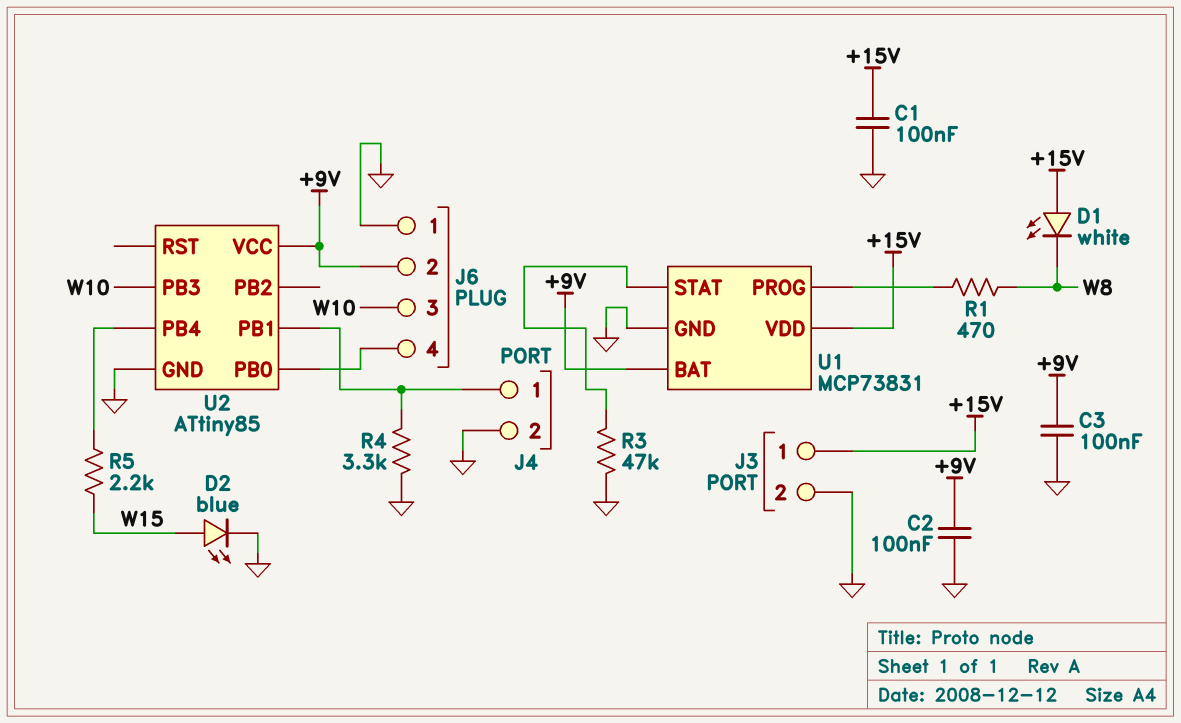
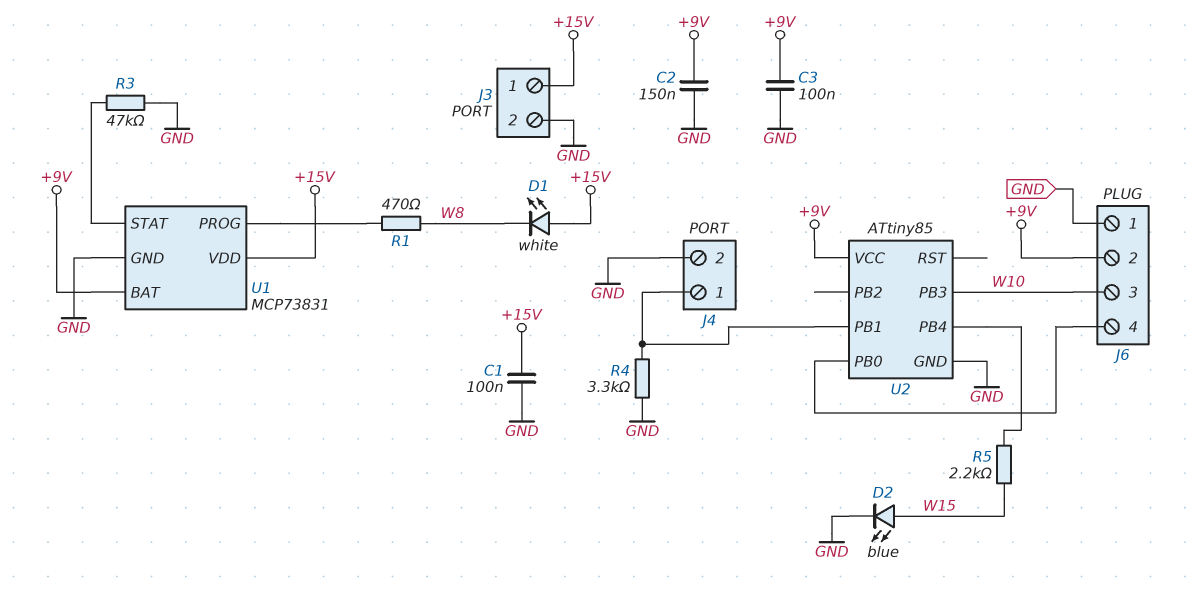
C2: 100nF (+9V, GND) -> 150nF (+9V, GND)

